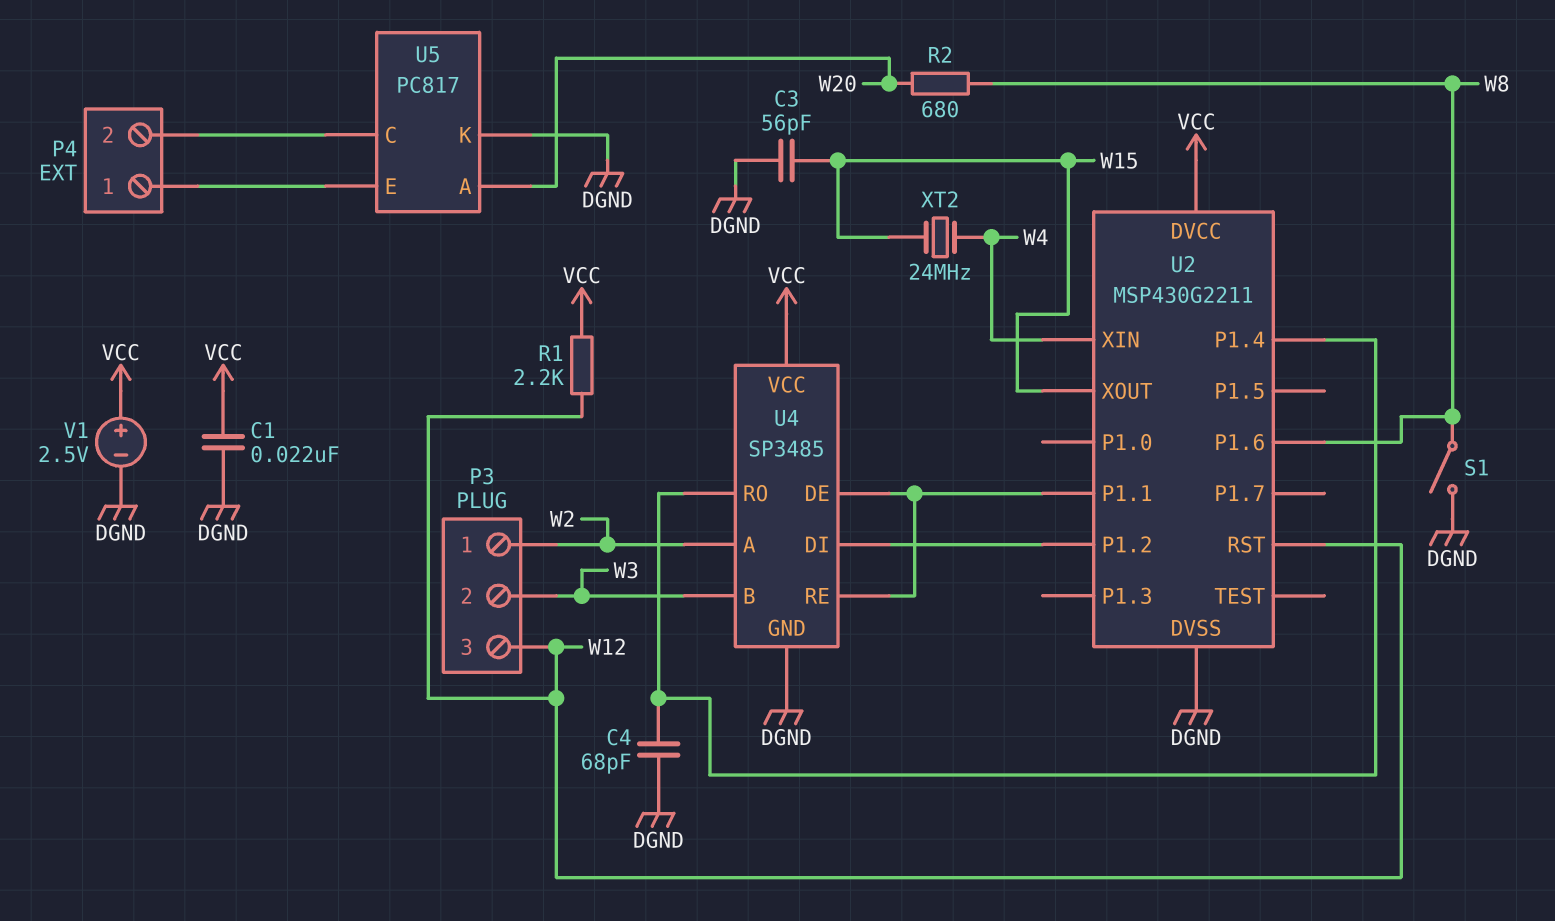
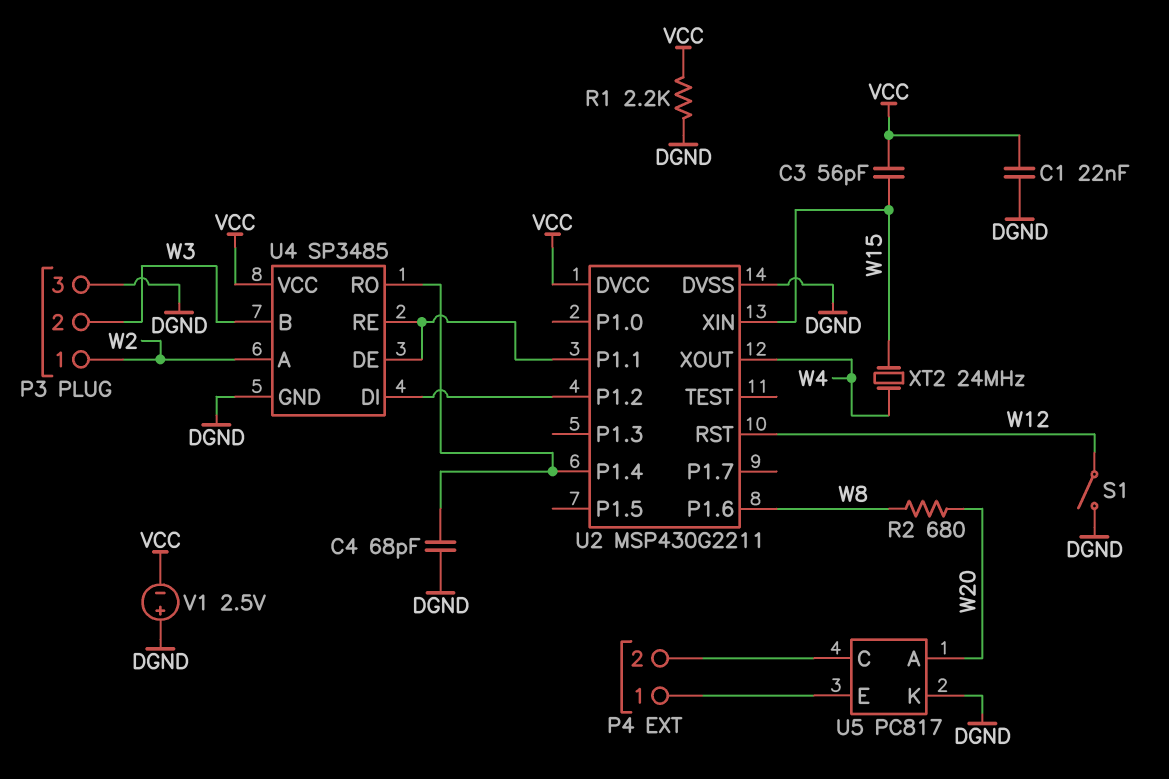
C3: 56pF (DGND, W15) -> 56pF (VCC, W15)
P3 pin 3: W12 -> DGND
R1: 2.2k (VCC, W12) -> 2.2k (DGND, VCC)
S1: switch (DGND, W8) -> switch (DGND, W12)
U2 pin XIN: W4 -> W15
U2 pin XOUT: W15 -> W4
V1: 2.5V (plus VCC, minus DGND) -> 2.5V (plus DGND, minus VCC)

